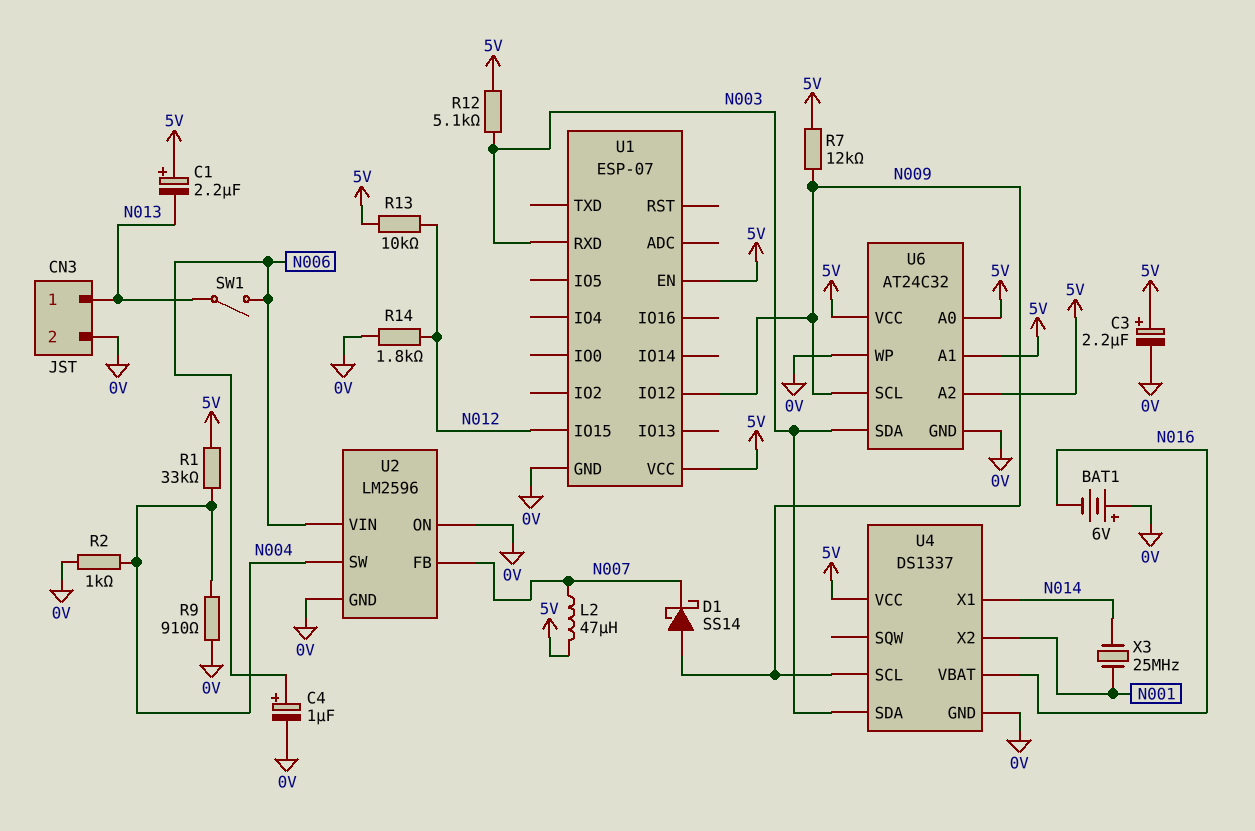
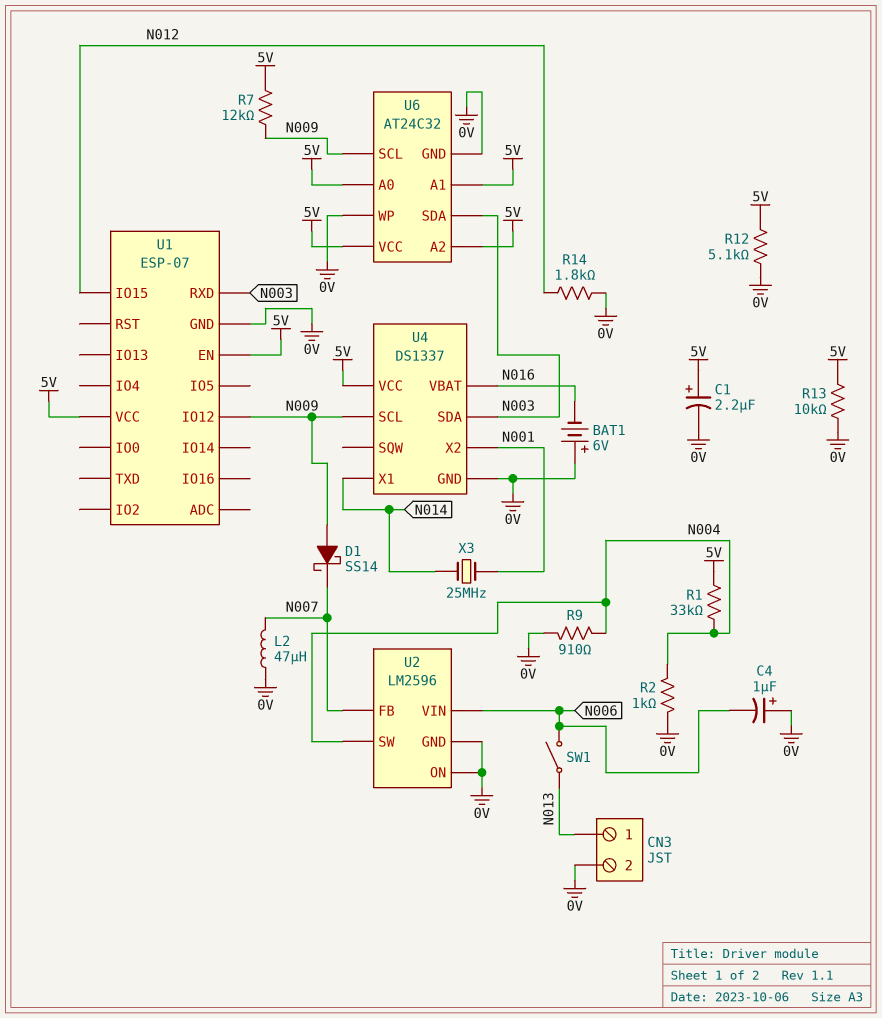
C1: 2.2uF (plus 5V, minus N013) -> 2.2uF (plus 5V, minus 0V)
C3: 2.2uF (plus 5V, minus 0V) -> none
C4: 1uF (plus N006, minus 0V) -> 1uF (plus 0V, minus N006)
L2: 47uH (5V, N007) -> 47uH (0V, N007)
R12: 5.1k (5V, N003) -> 5.1k (0V, 5V)
R13: 10k (5V, N012) -> 10k (0V, 5V)

